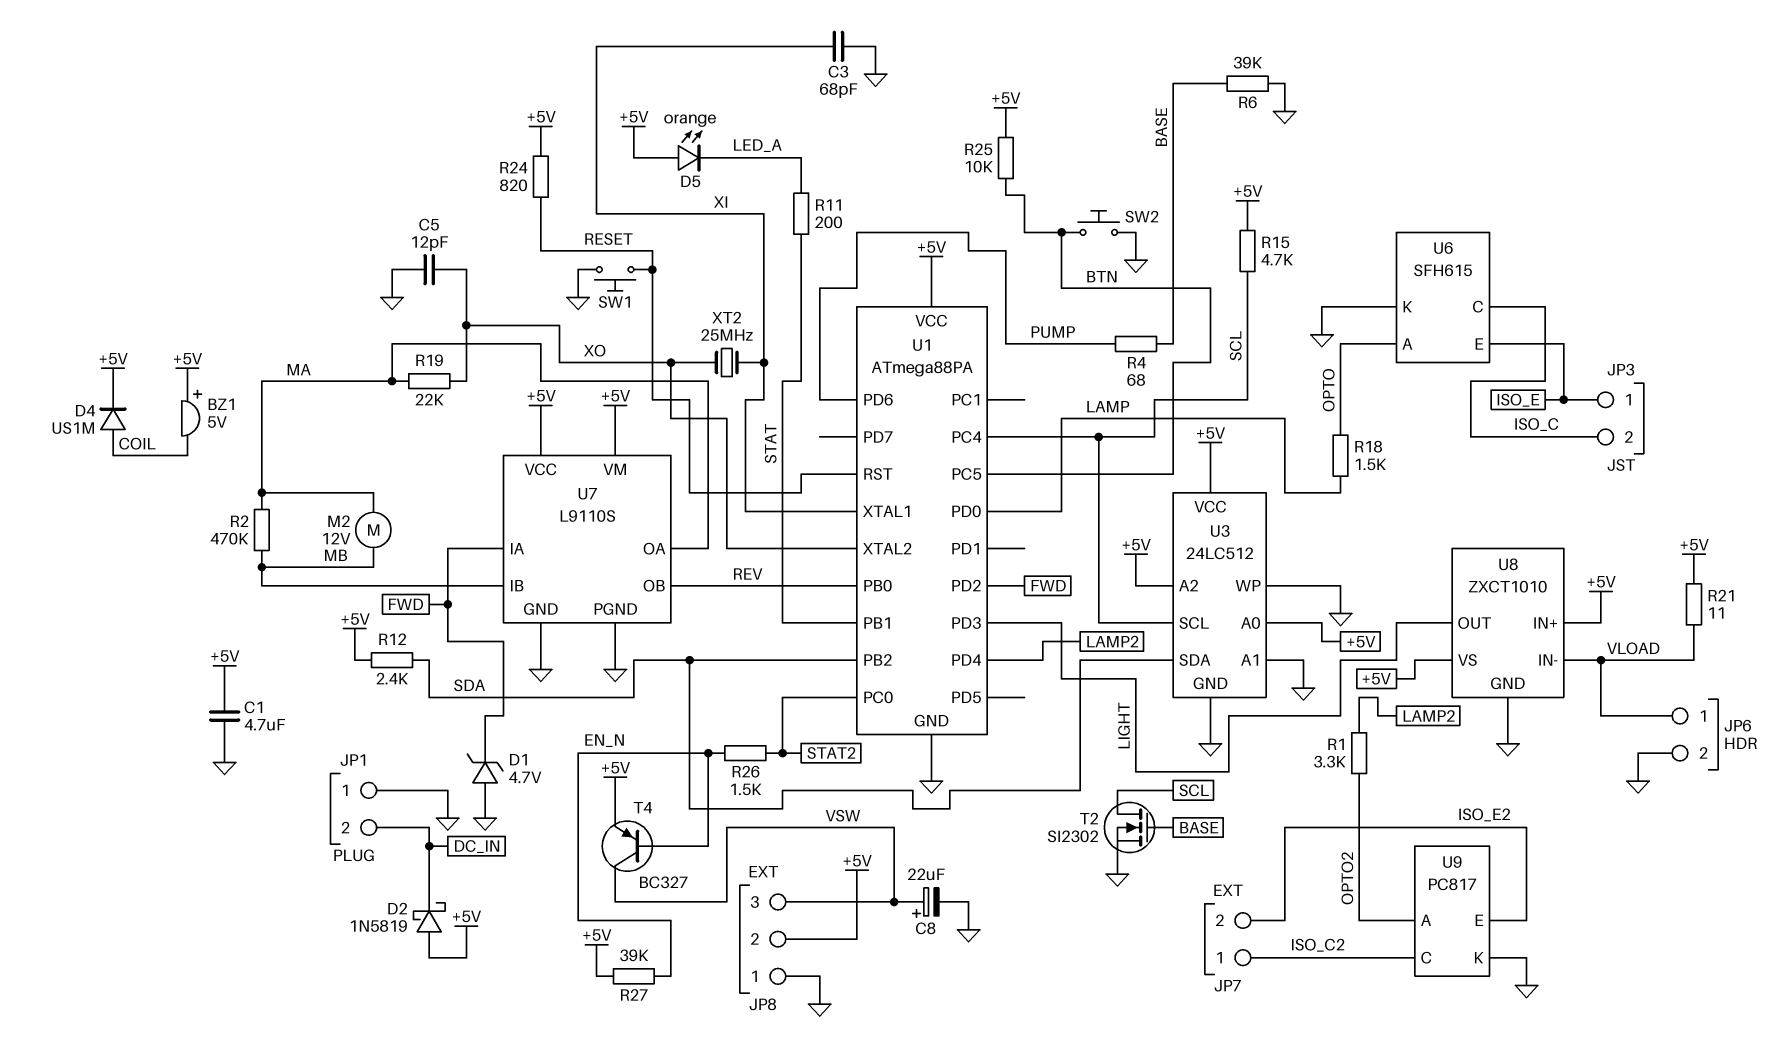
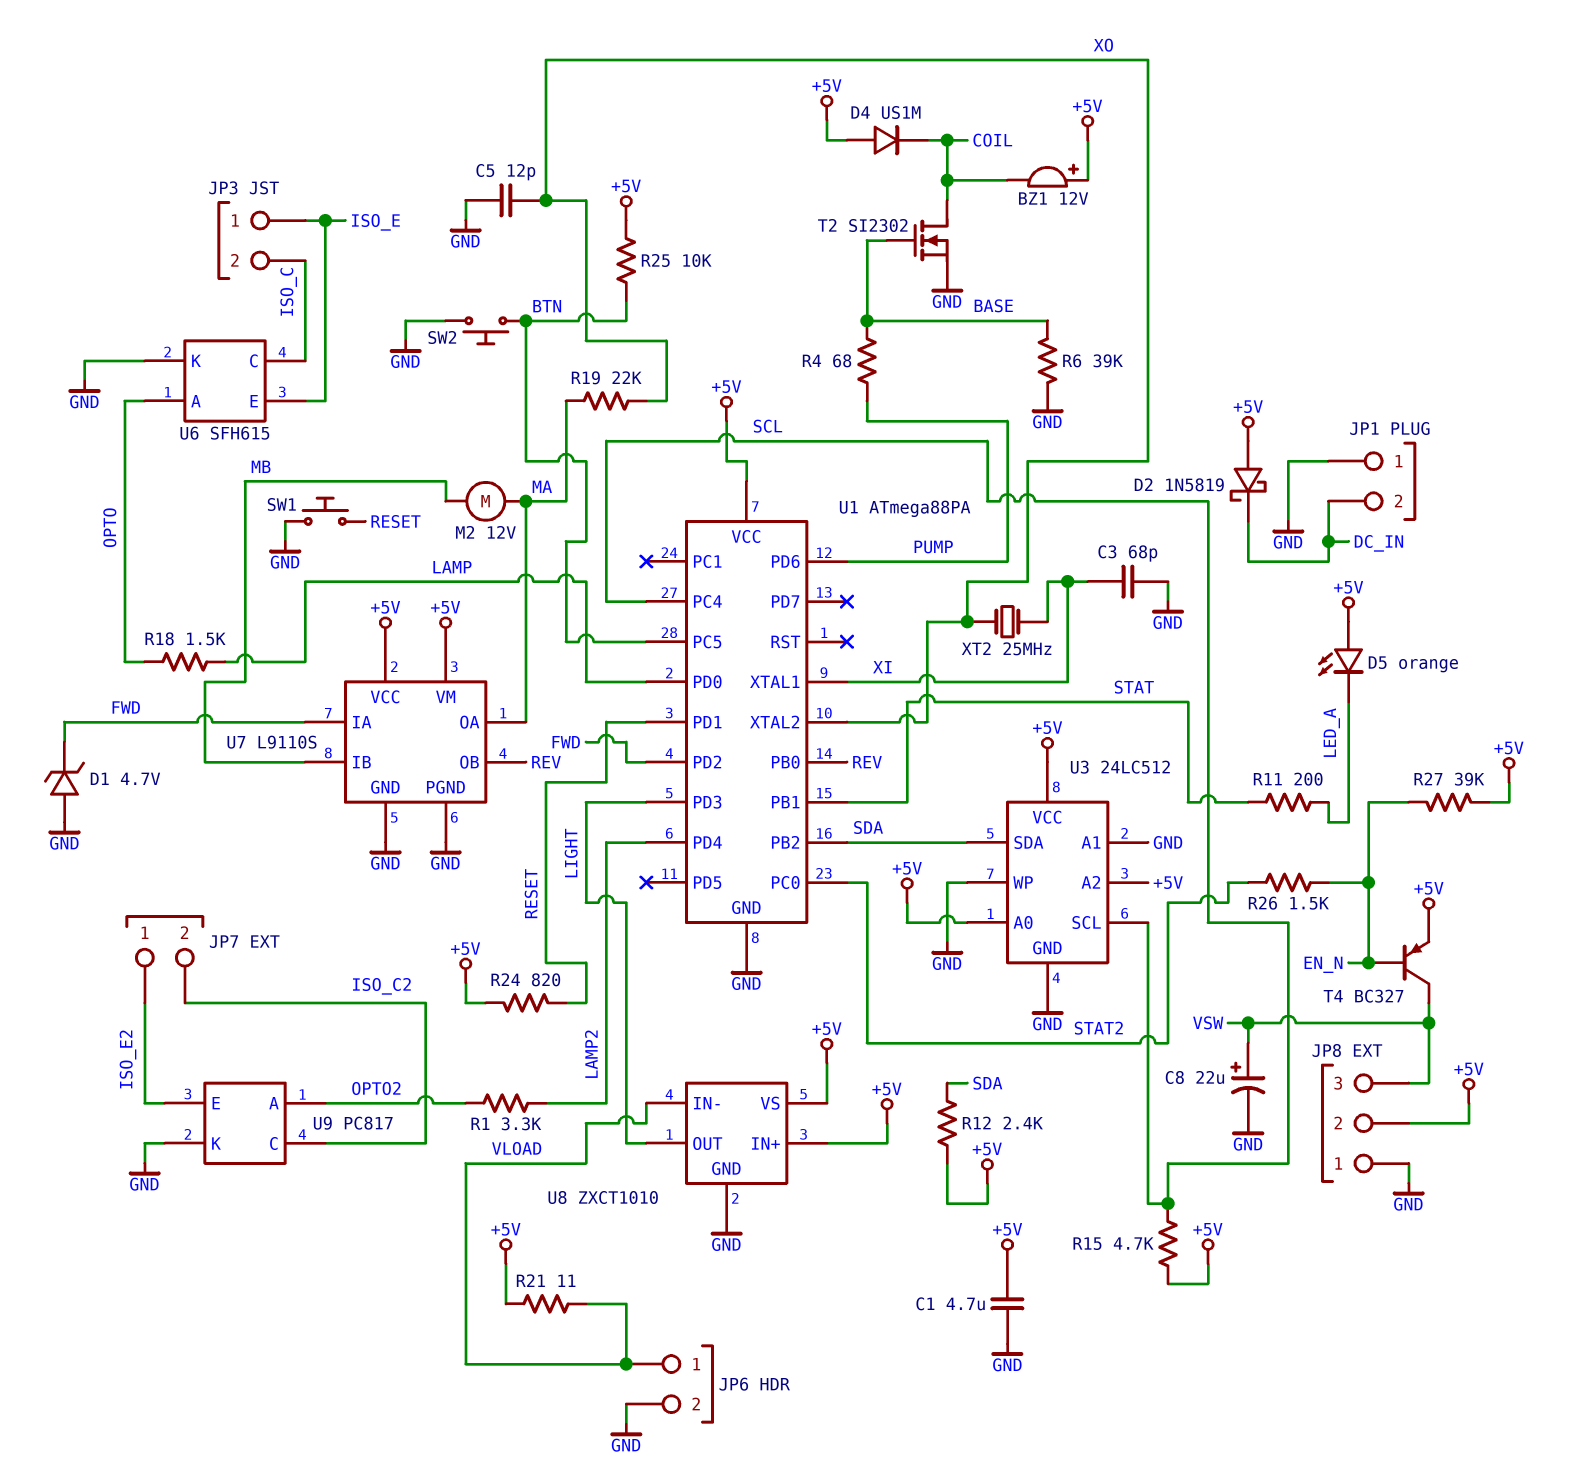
BZ1: buzzer 5V (plus +5V, minus COIL) -> buzzer 12V (plus +5V, minus COIL)
D4: diode US1M (A COIL, K +5V) -> diode US1M (A +5V, K COIL)
JP7 pin 1: ISO_C2 -> ISO_E2
JP7 pin 2: ISO_E2 -> ISO_C2
R2: 470k (MA, MB) -> none
T2: NMOS SI2302 (G BASE, D SCL, S GND) -> NMOS SI2302 (G BASE, D COIL, S GND)
U1 pin PD1: none -> RESET
U1 pin RST: RESET -> none

